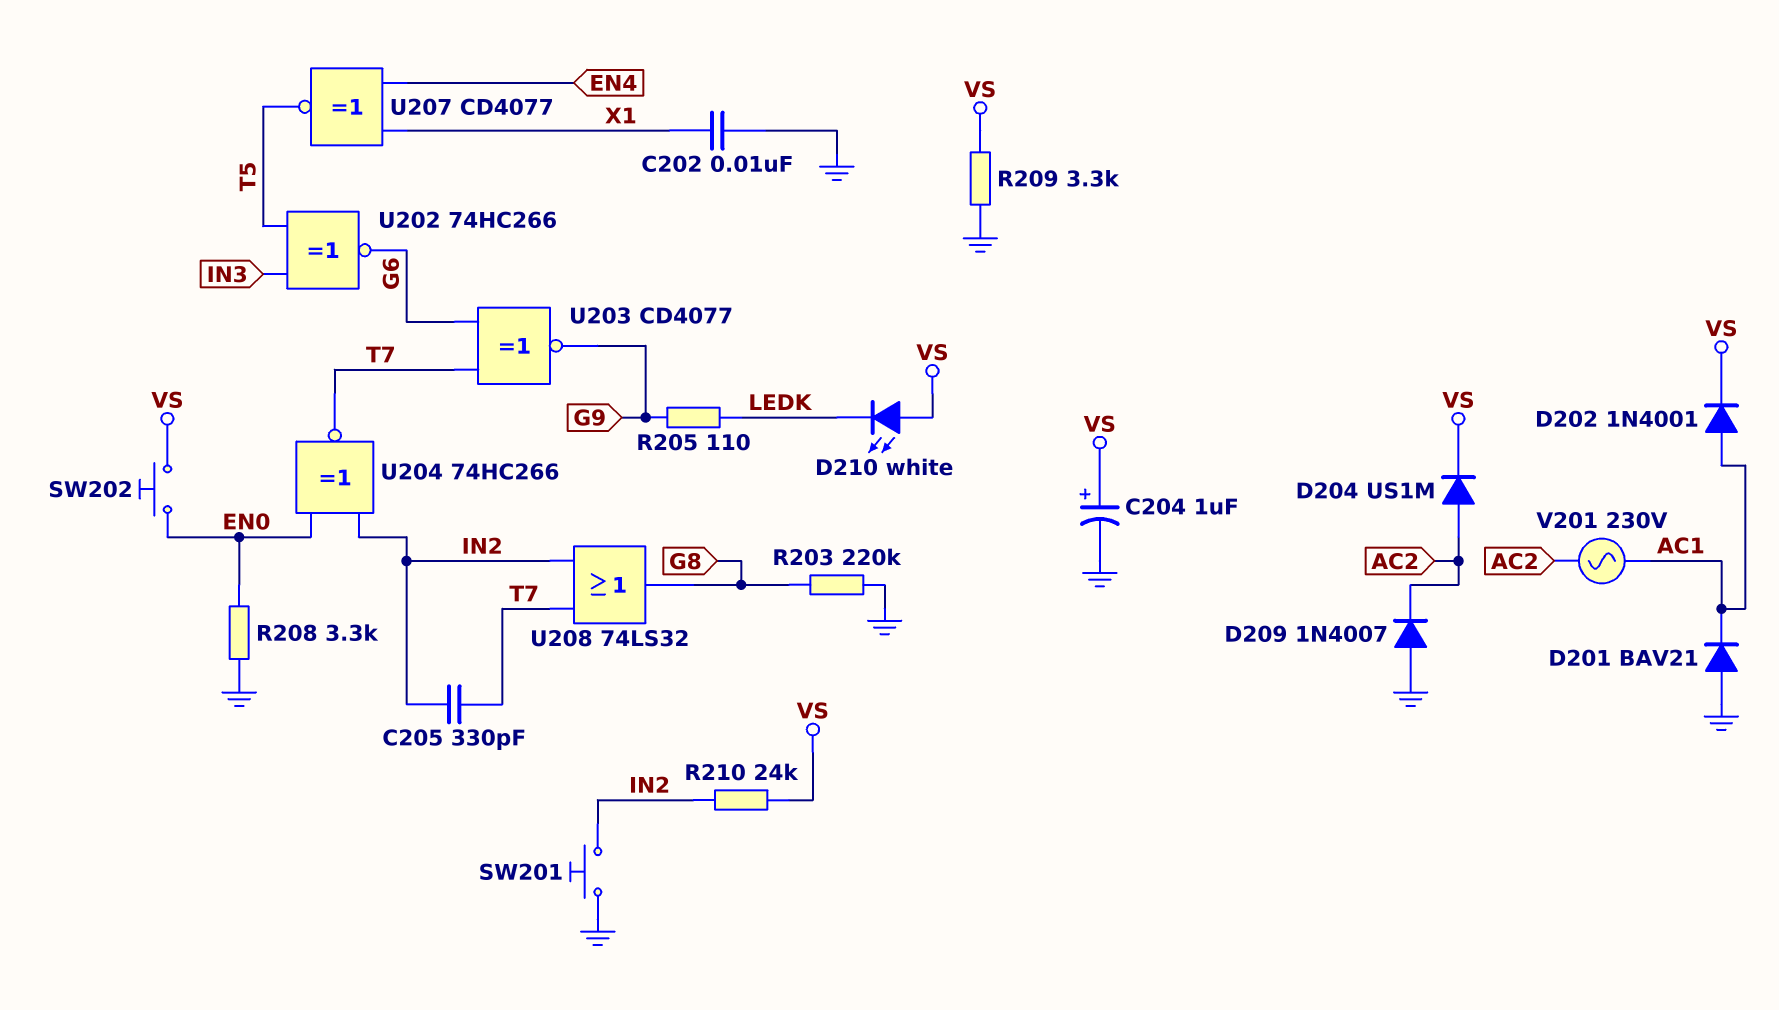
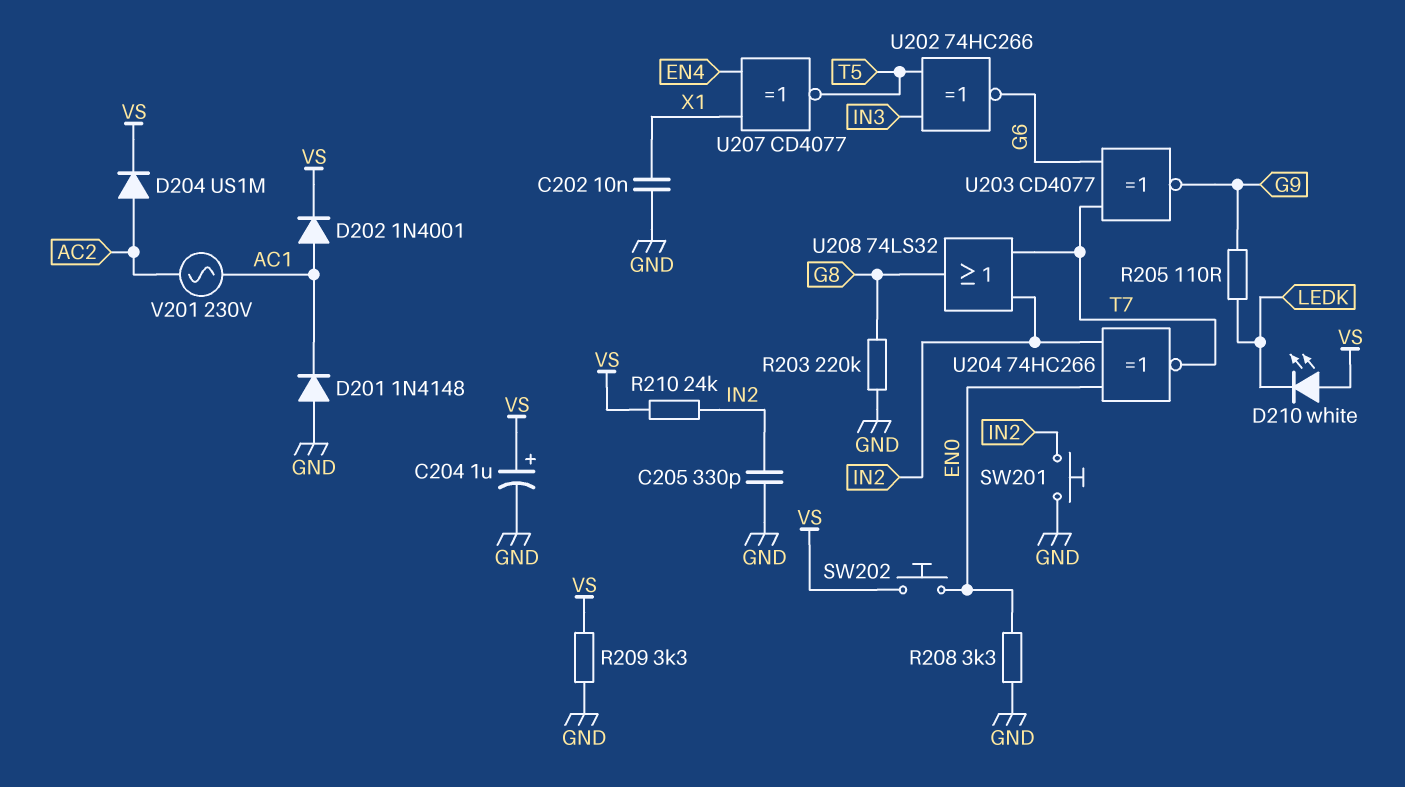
C205: 330pF (IN2, T7) -> 330pF (GND, IN2)
D201: diode BAV21 (A GND, K AC1) -> diode 1N4148 (A GND, K AC1)
D209: diode 1N4007 (A GND, K AC2) -> none

